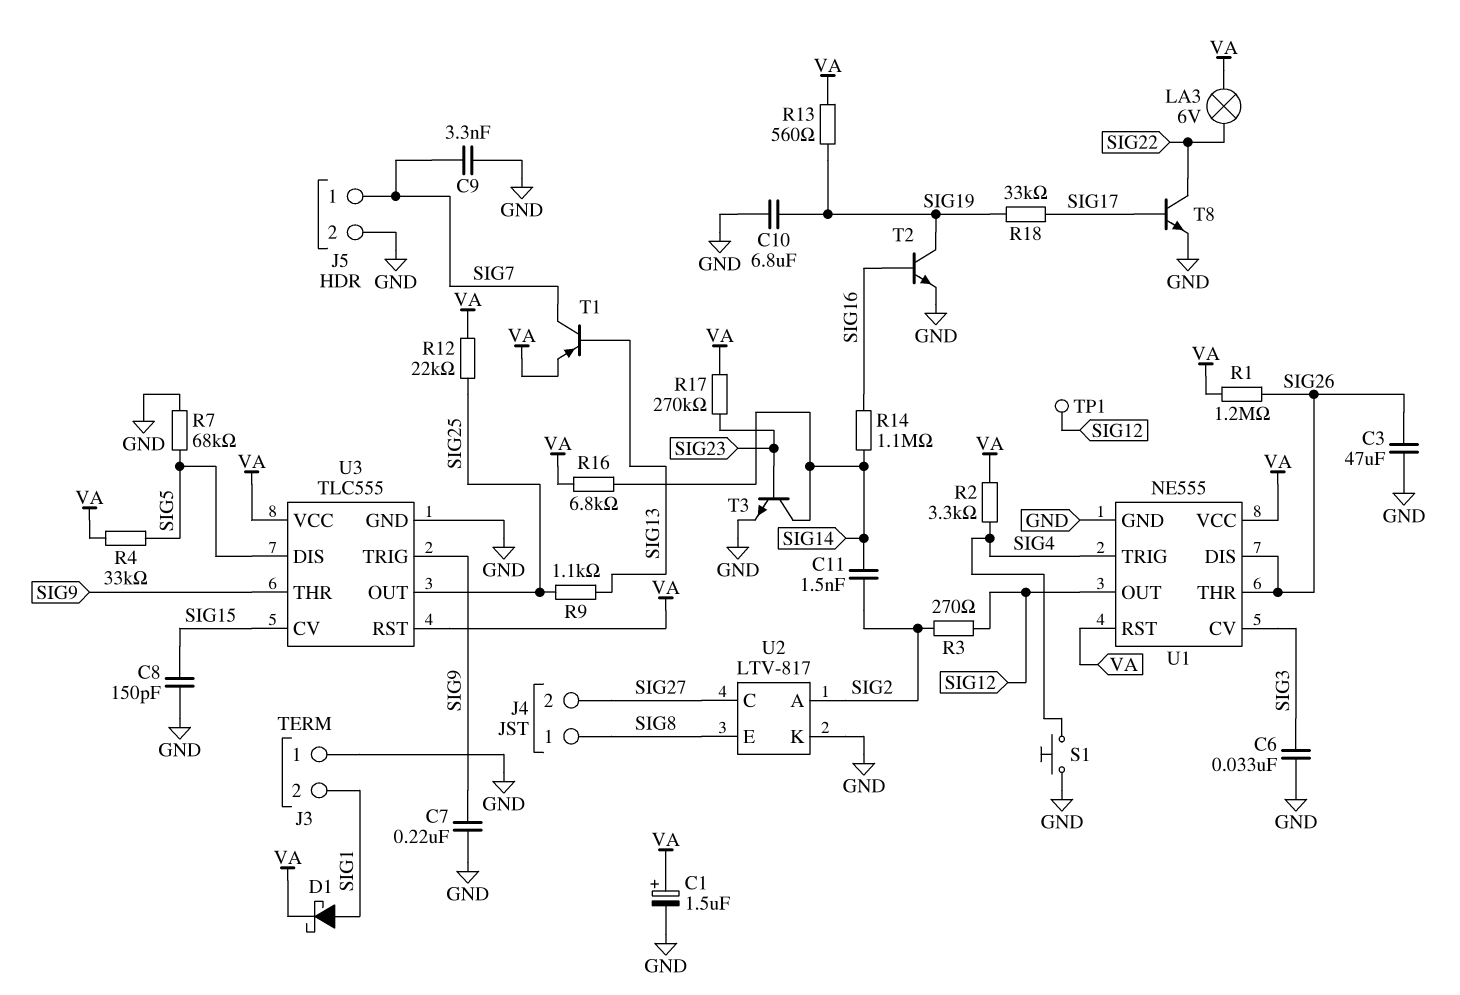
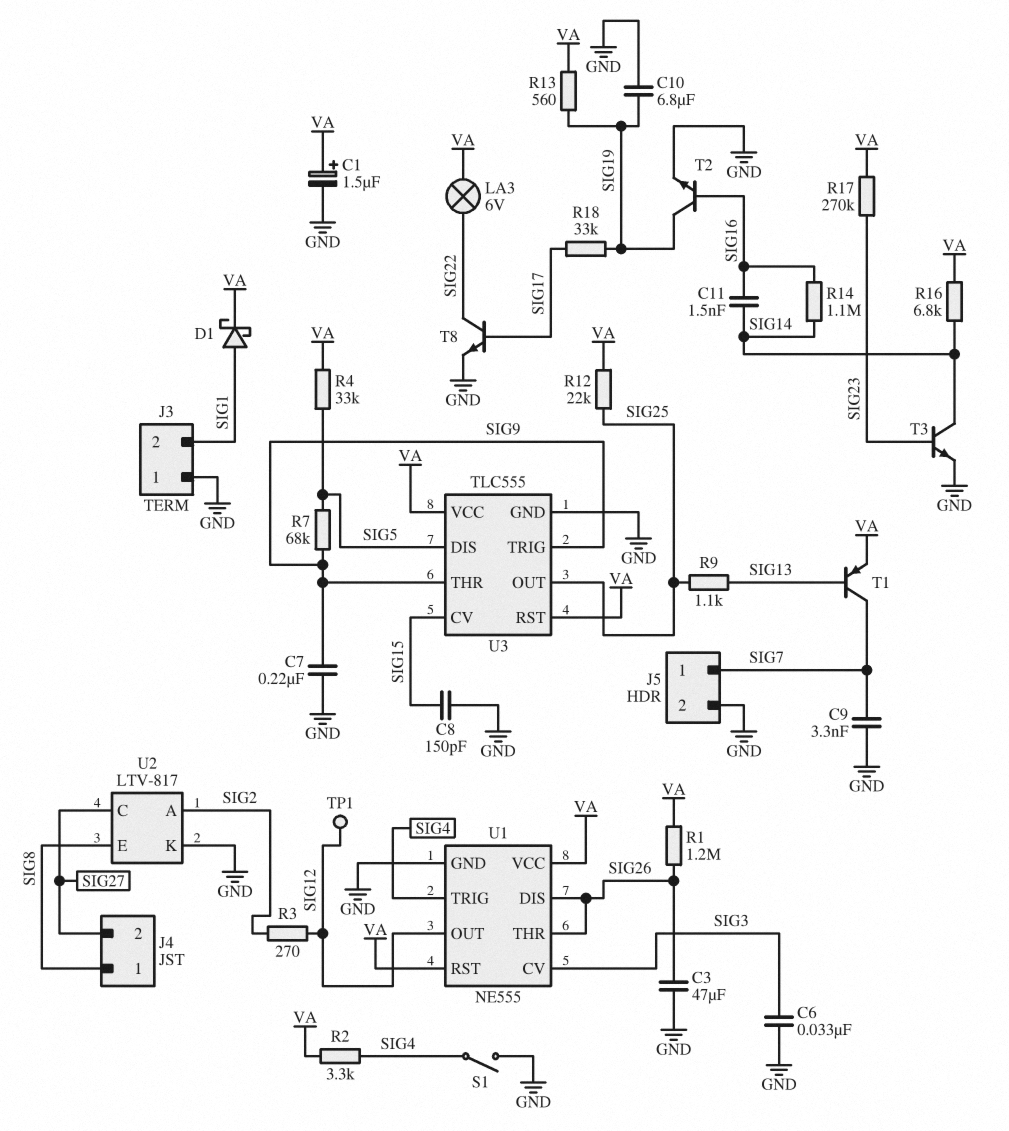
C11: 1.5nF (SIG2, SIG14) -> 1.5nF (SIG14, SIG16)
R7: 68k (GND, SIG5) -> 68k (SIG5, SIG9)
S1: button (GND, SIG4) -> switch (GND, SIG4)

